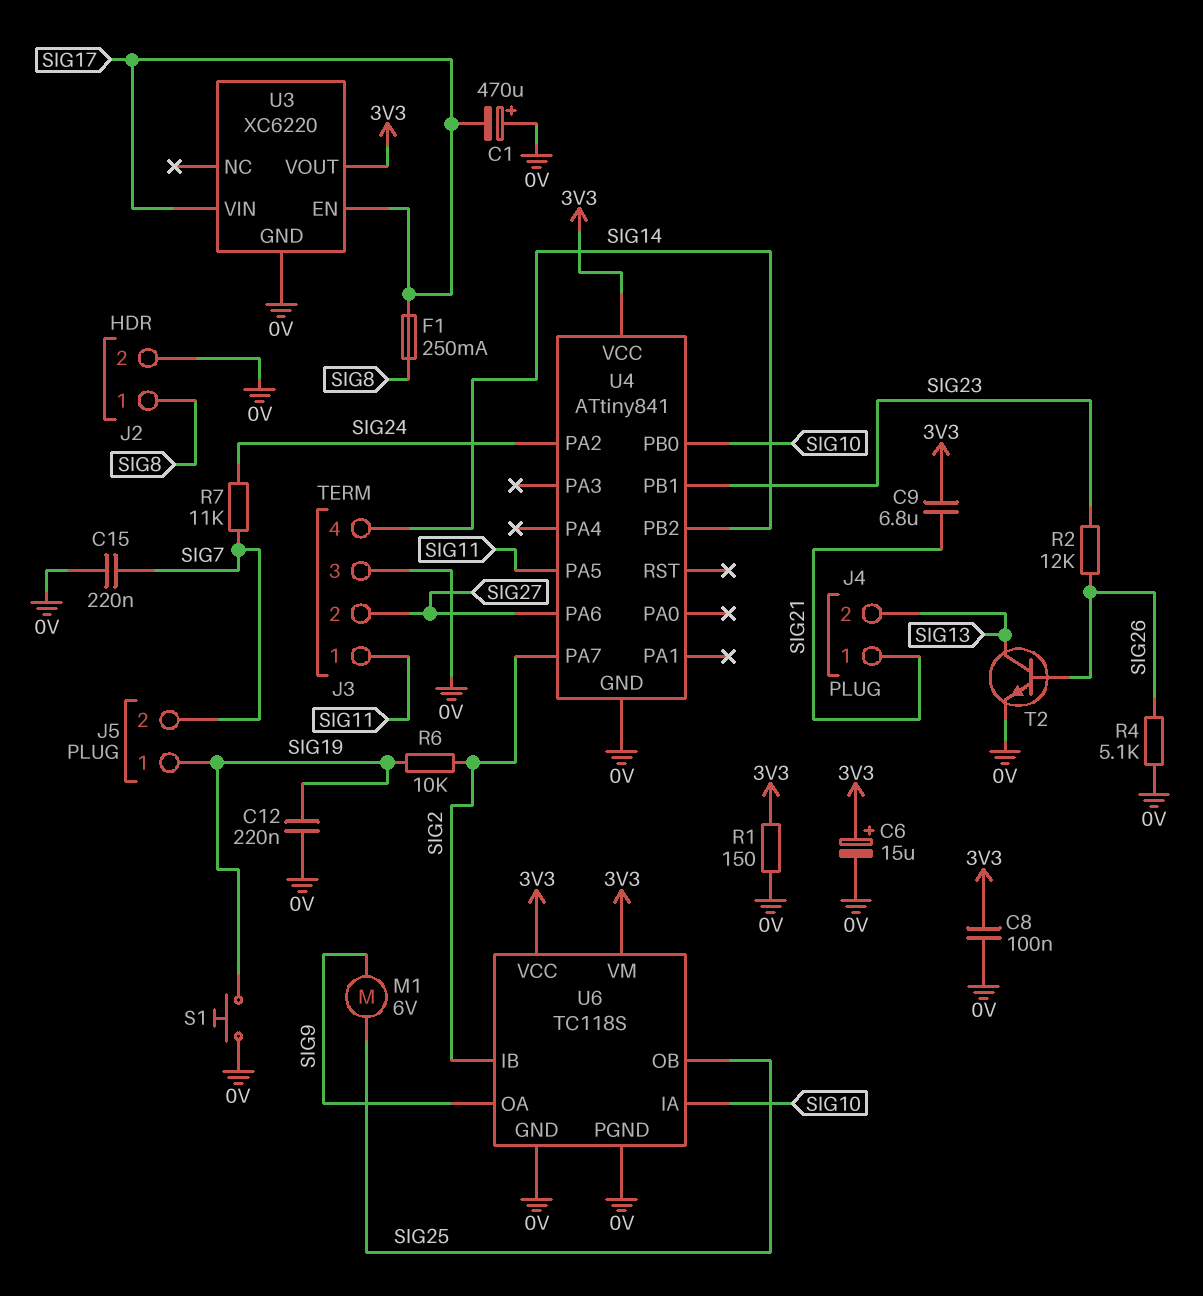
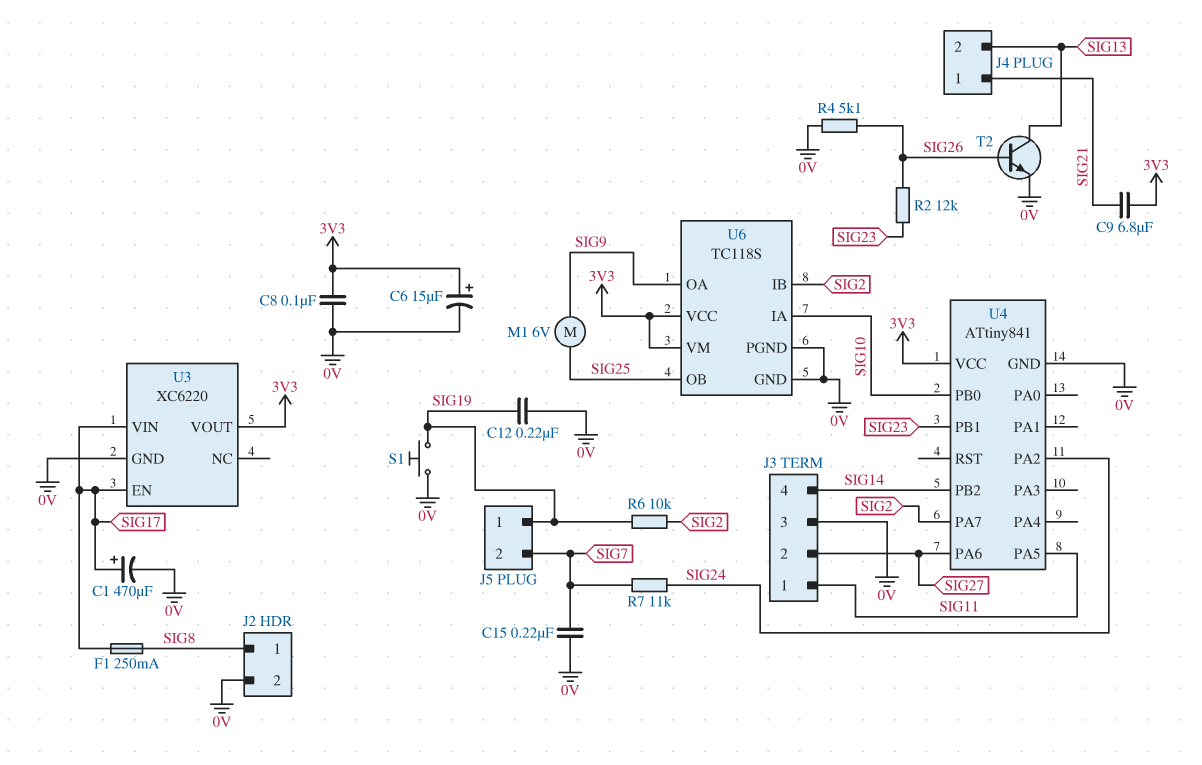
C1: 470uF (plus 0V, minus SIG17) -> 470uF (plus SIG17, minus 0V)
R1: 150 (0V, 3V3) -> none

